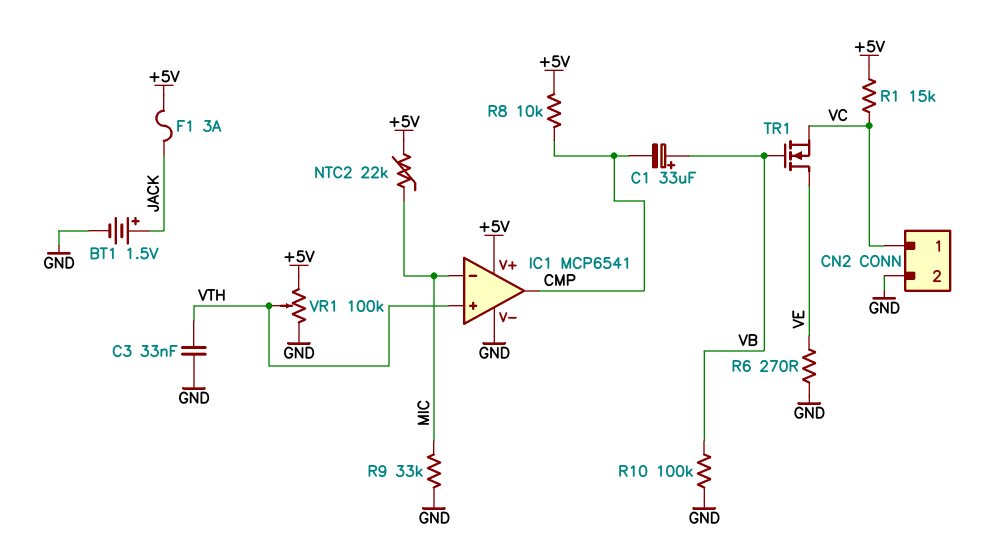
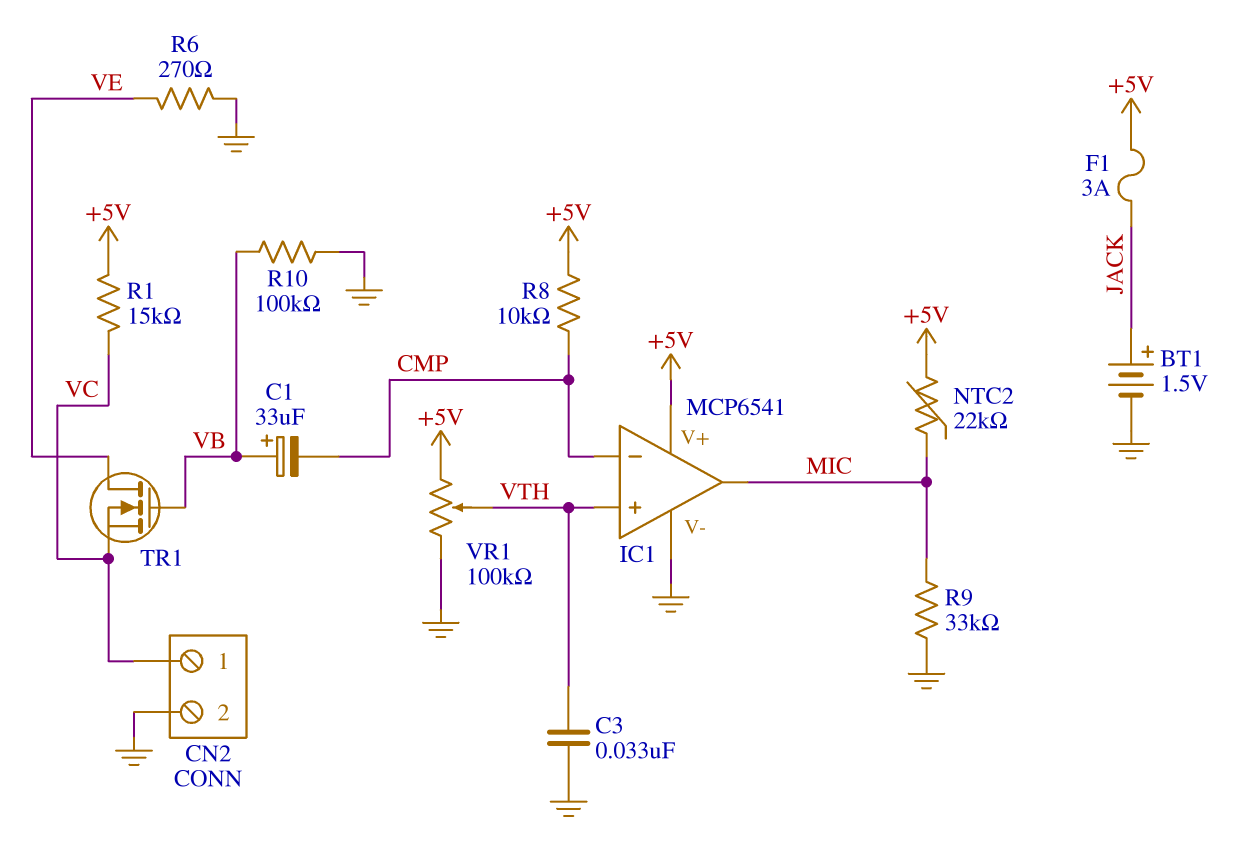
IC1 pin in-: MIC -> CMP
IC1 pin out: CMP -> MIC

